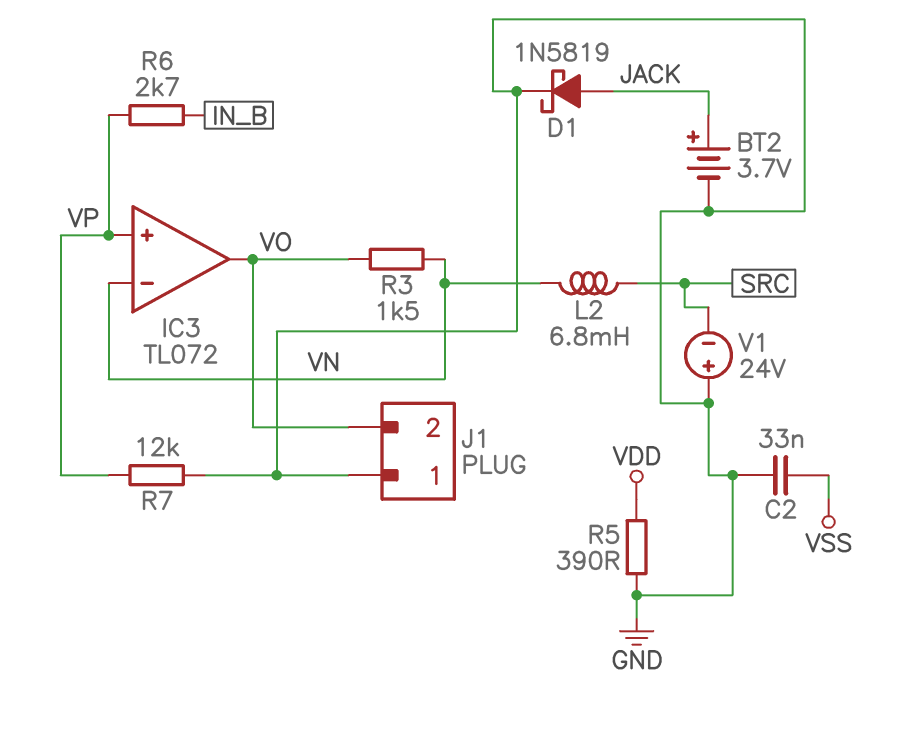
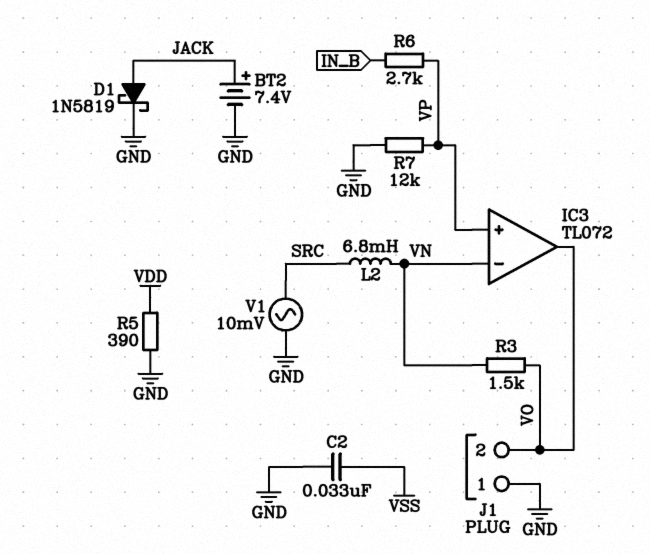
BT2: 3.7V (plus JACK, minus GND) -> 7.4V (plus JACK, minus GND)
V1: 24V (plus GND, minus SRC) -> AC 10mV (GND, SRC)

